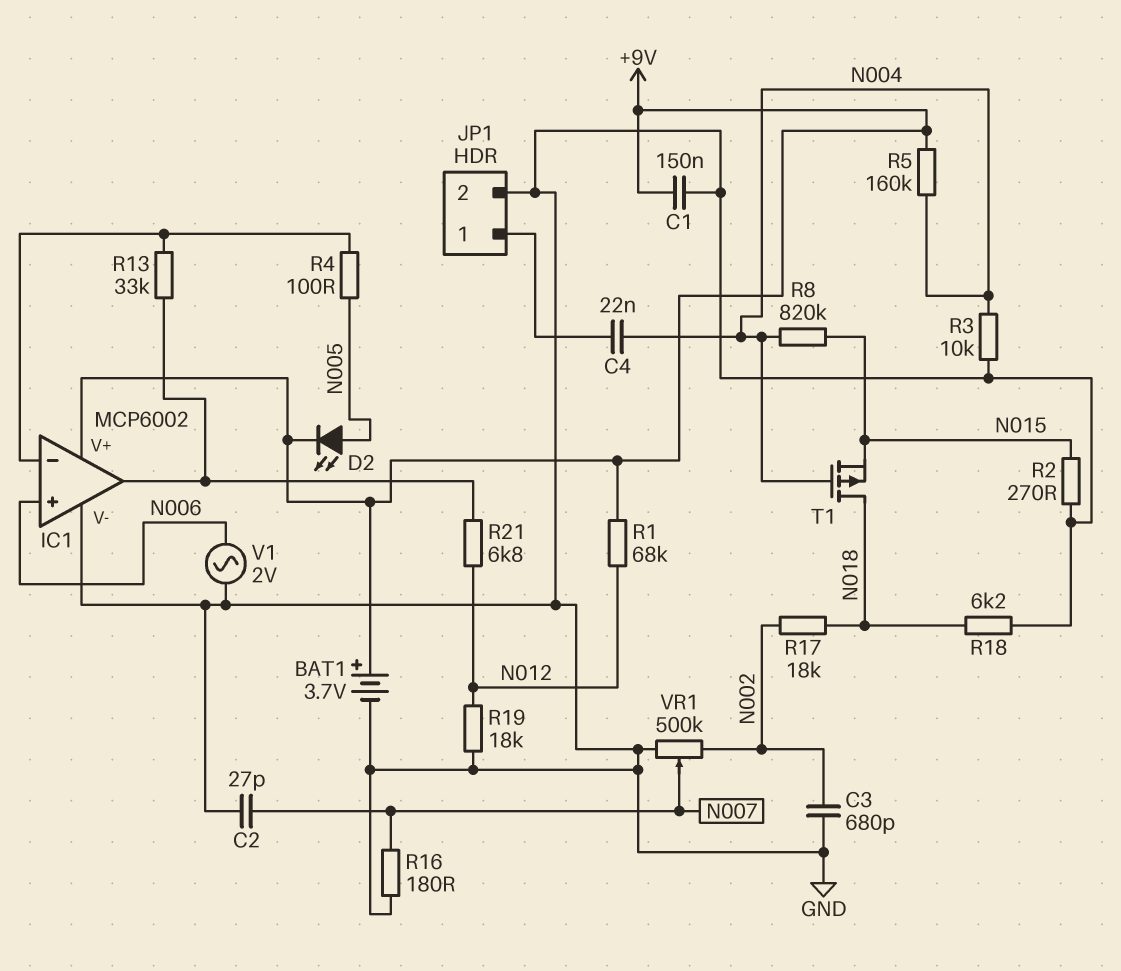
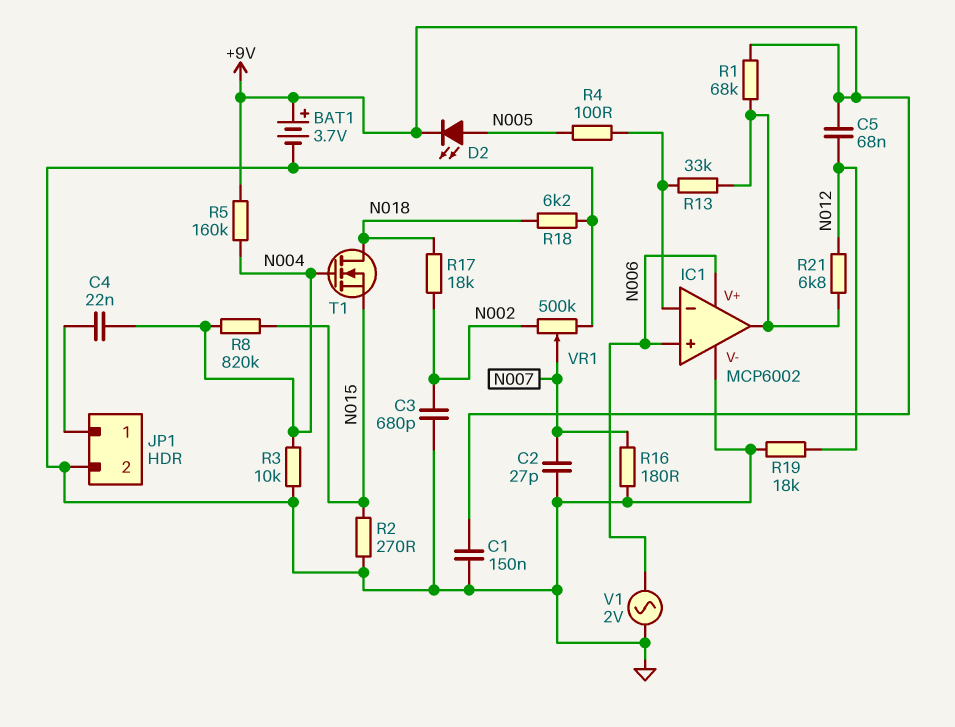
C5: none -> 68nF (+9V, N012)
IC1 pin V+: +9V -> N006
R1: 68k (+9V, N012) -> 68k (+9V, IC1/out)
T1: PMOS (G N004, D N018, S N015) -> NMOS (G N004, D N018, S N015)

